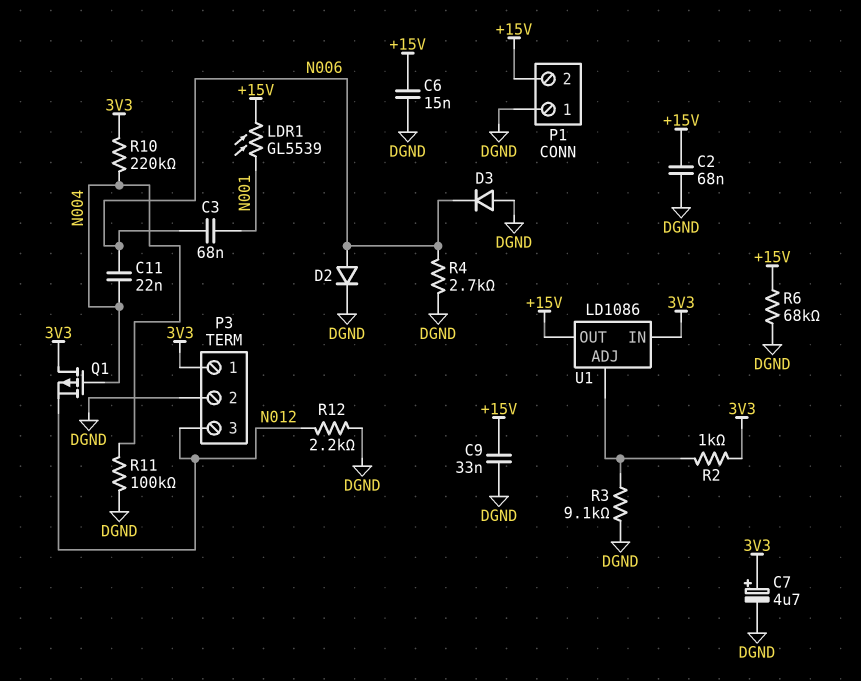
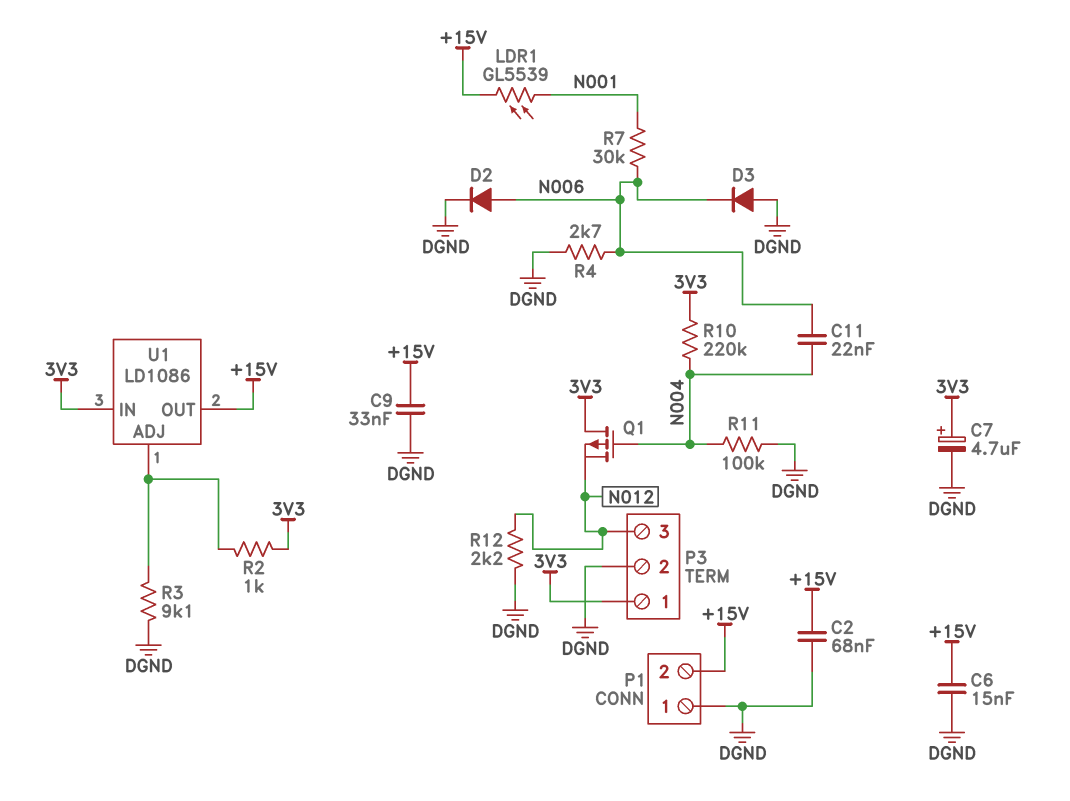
C3: 68nF (N001, N006) -> none
R6: 68k (+15V, DGND) -> none
R7: none -> 30k (N001, N006)

